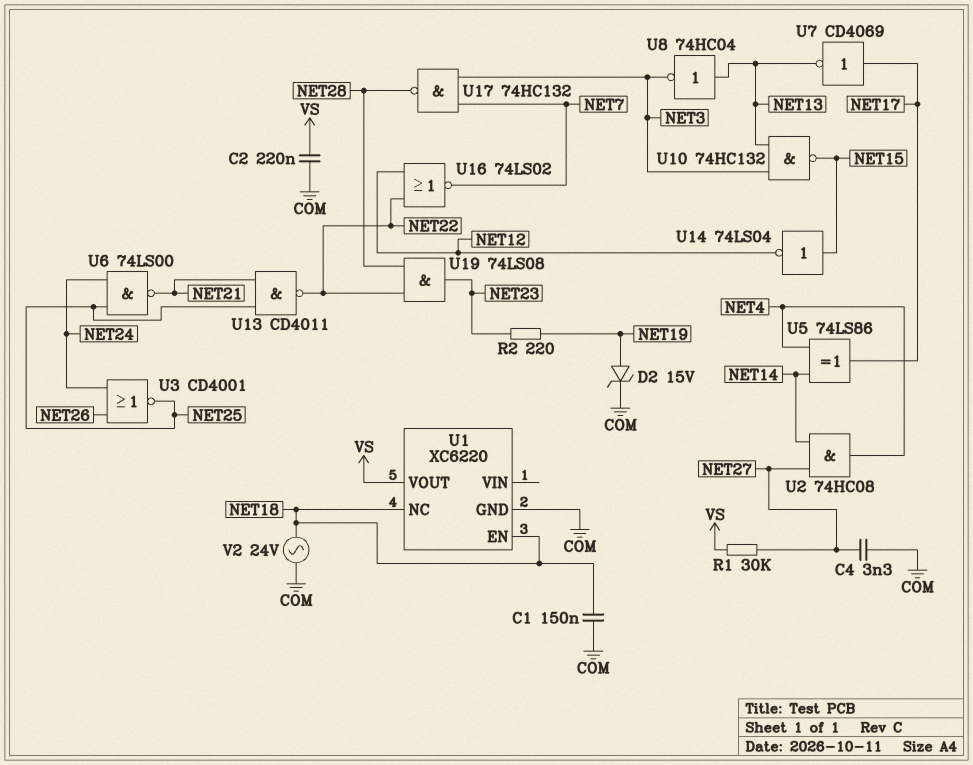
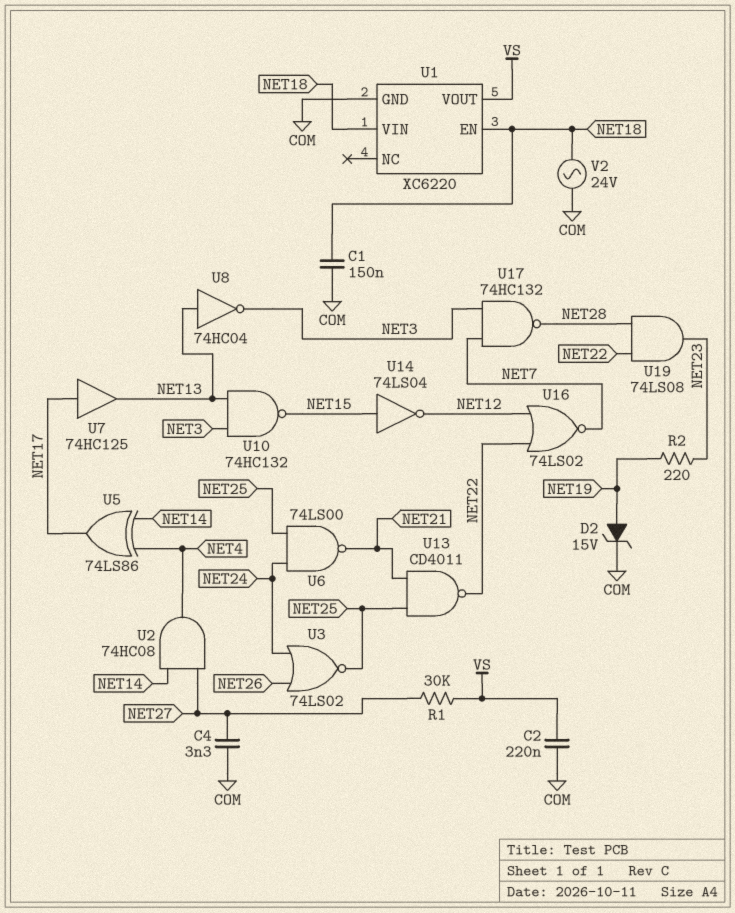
U1 pin NC: NET18 -> none
U1 pin VIN: none -> NET18
U3: NOR CD4001 (in NET24, in NET26, out NET25) -> NOR 74LS02 (in NET24, in NET26, out NET25)
U7: NOT CD4069 (in NET17, out NET13) -> buffer 74HC125 (in NET17, out NET13)

